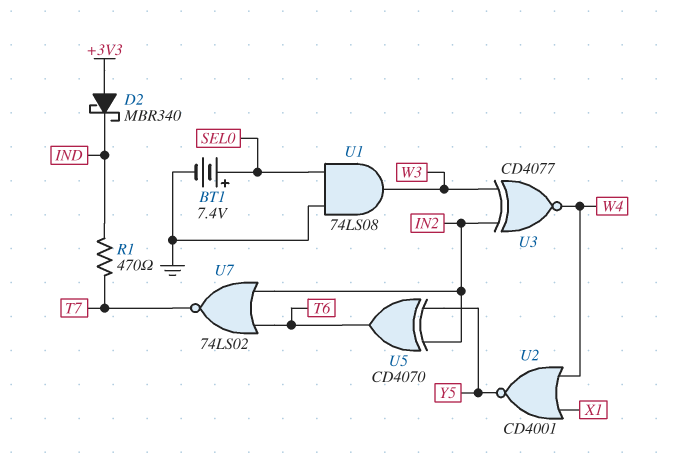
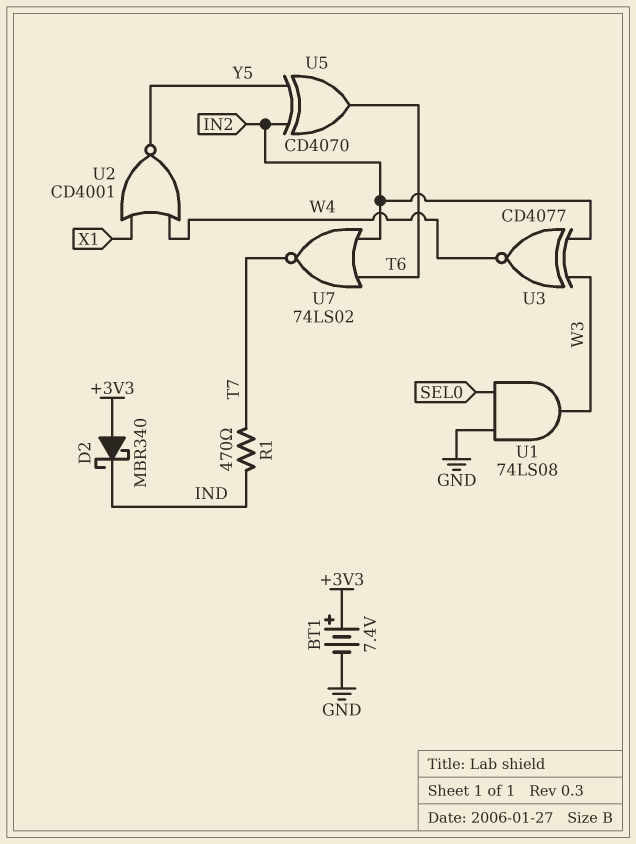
BT1: 7.4V (plus SEL0, minus GND) -> 7.4V (plus +3V3, minus GND)

